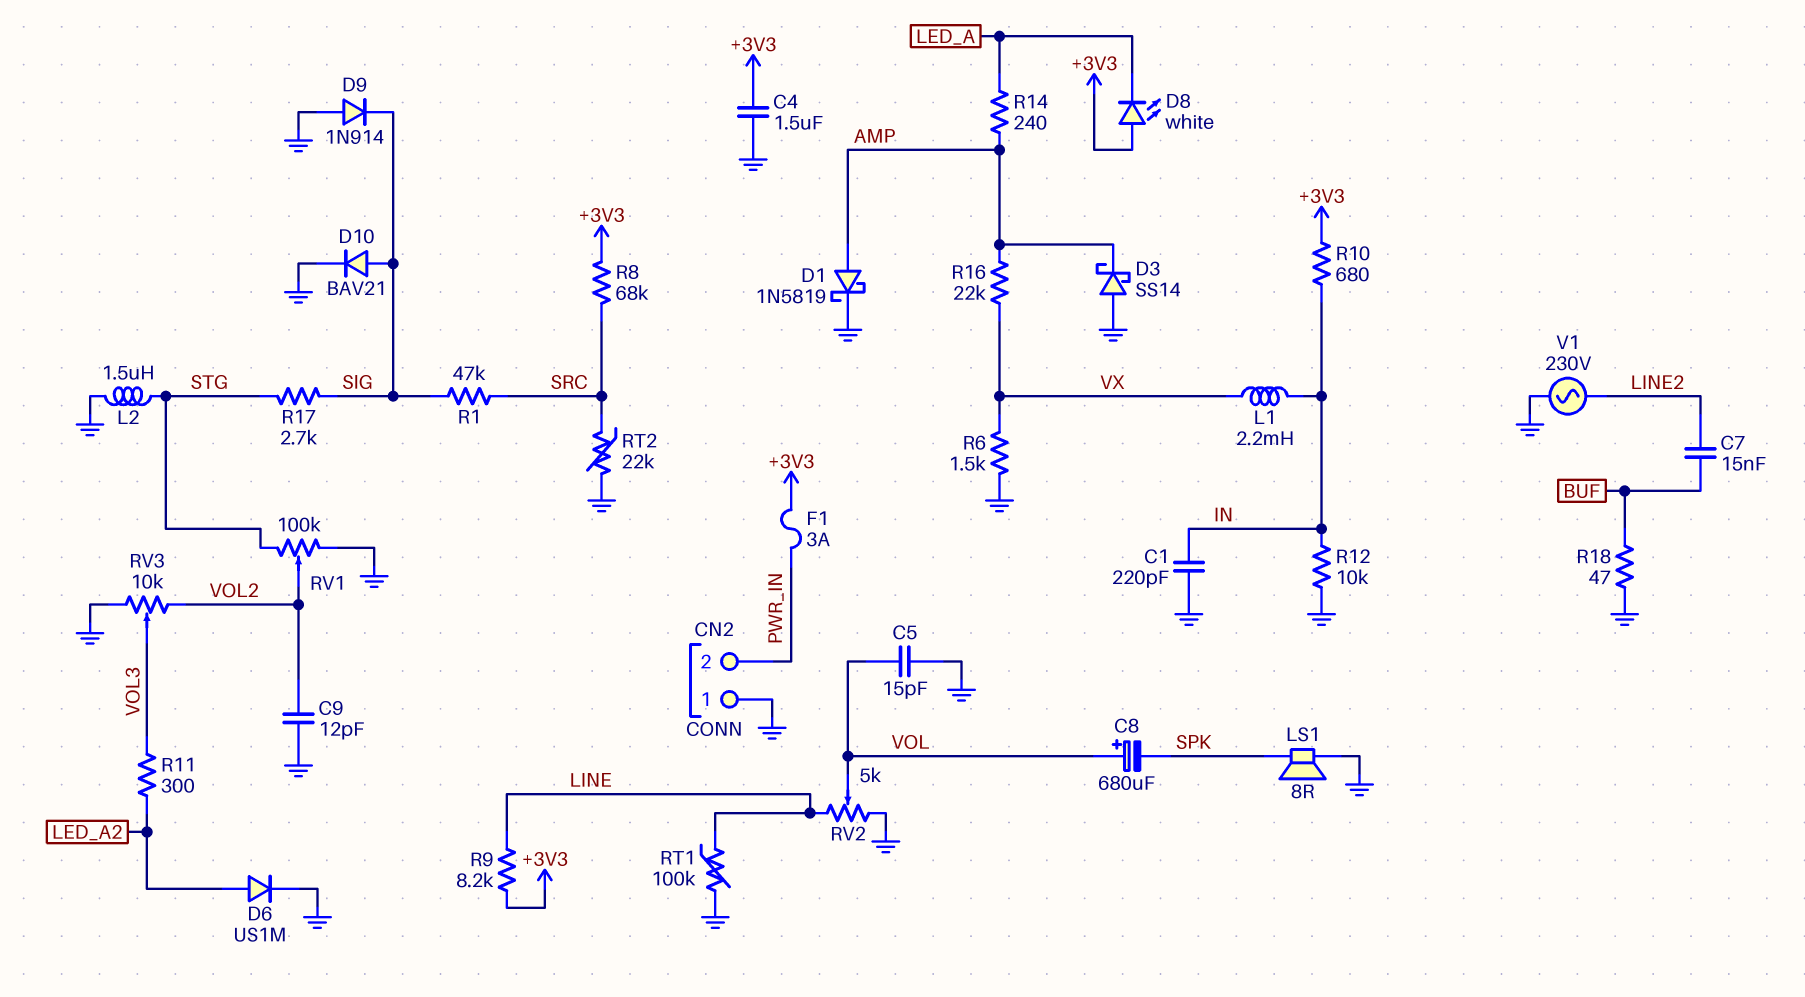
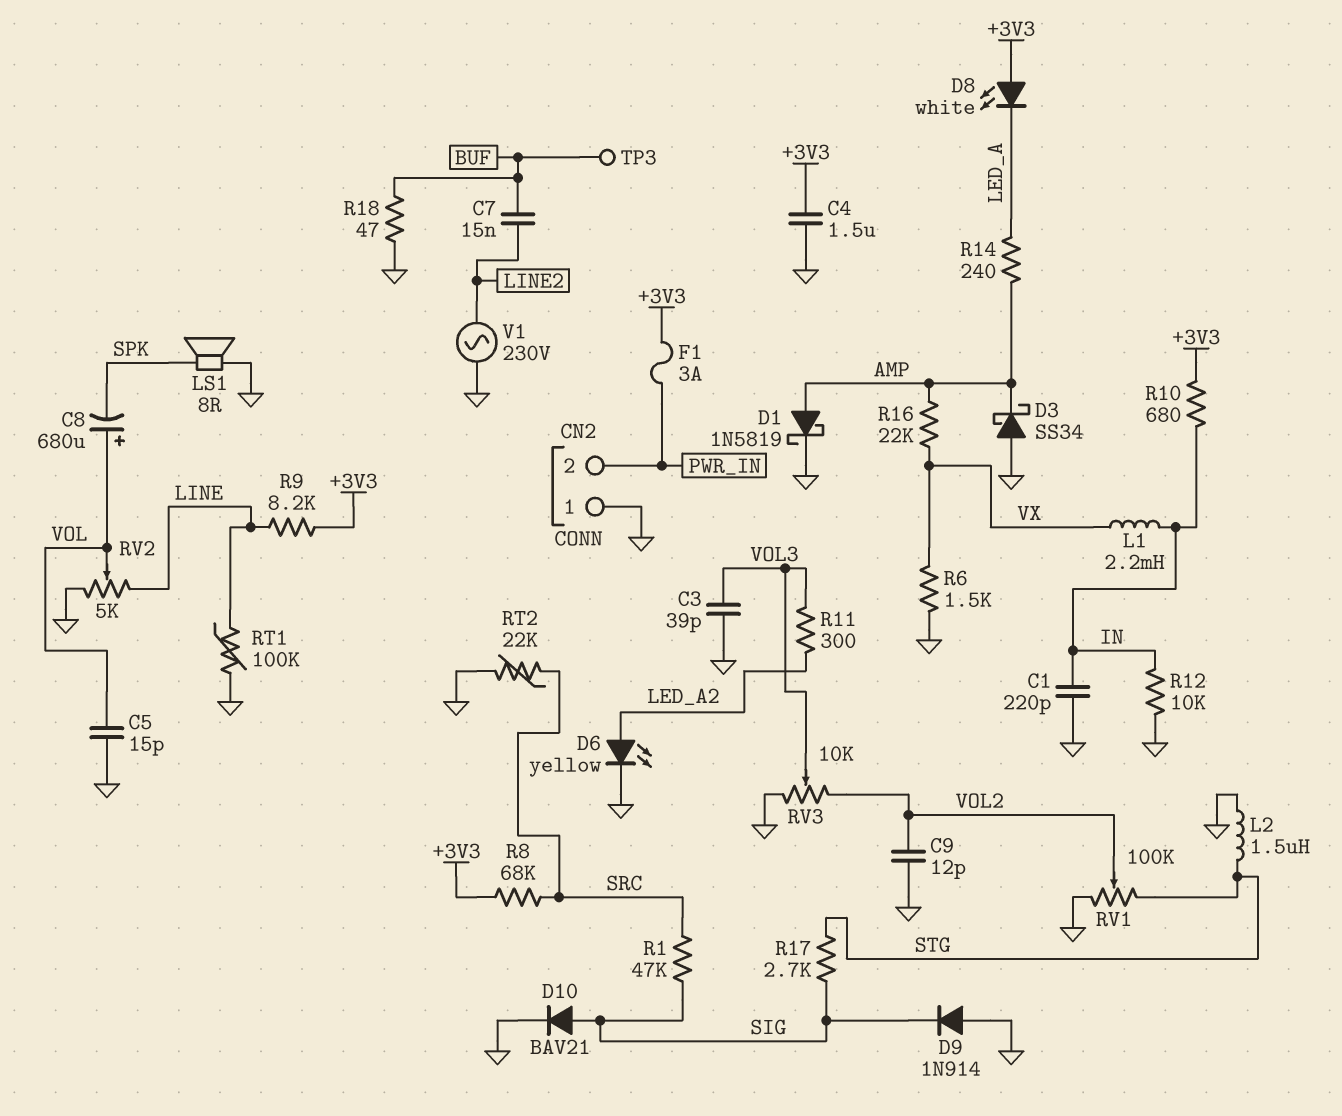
C3: none -> 39pF (GND, VOL3)
D3: schottky SS14 (A GND, K AMP) -> schottky SS34 (A GND, K AMP)
D6: diode US1M (A LED_A2, K GND) -> LED yellow (A LED_A2, K GND)
TP3: none -> test point (BUF)

